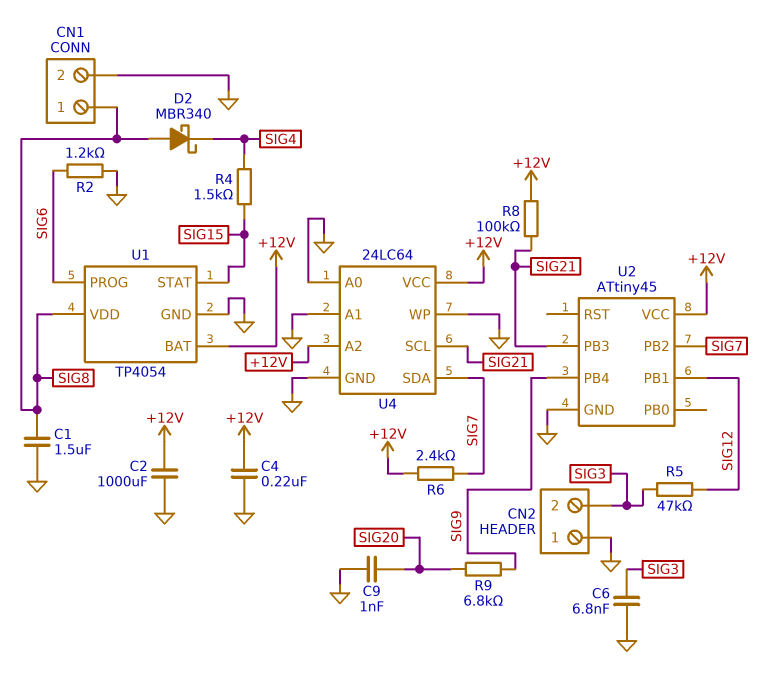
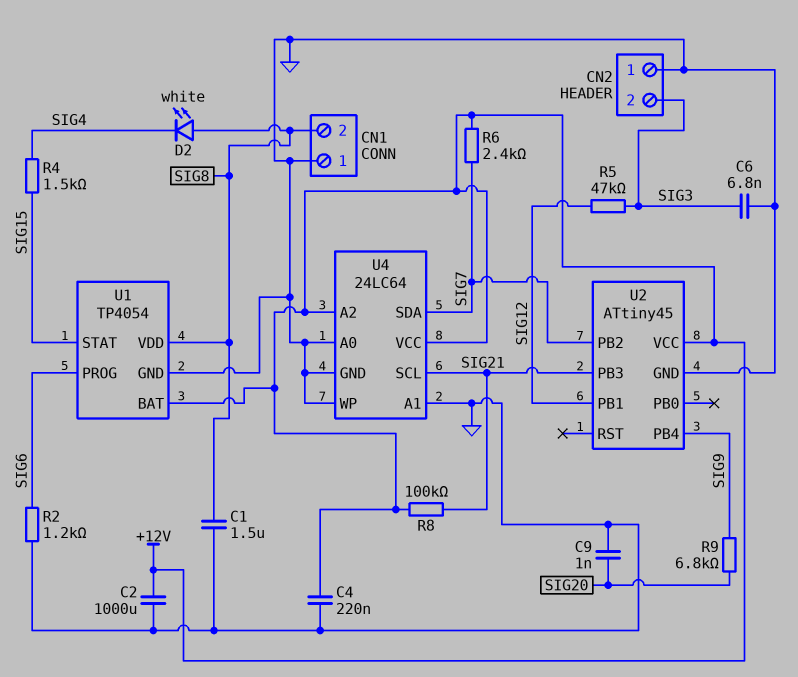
CN1 pin 1: SIG8 -> GND
CN1 pin 2: GND -> SIG8
D2: schottky MBR340 (A SIG8, K SIG4) -> LED white (A SIG8, K SIG4)

